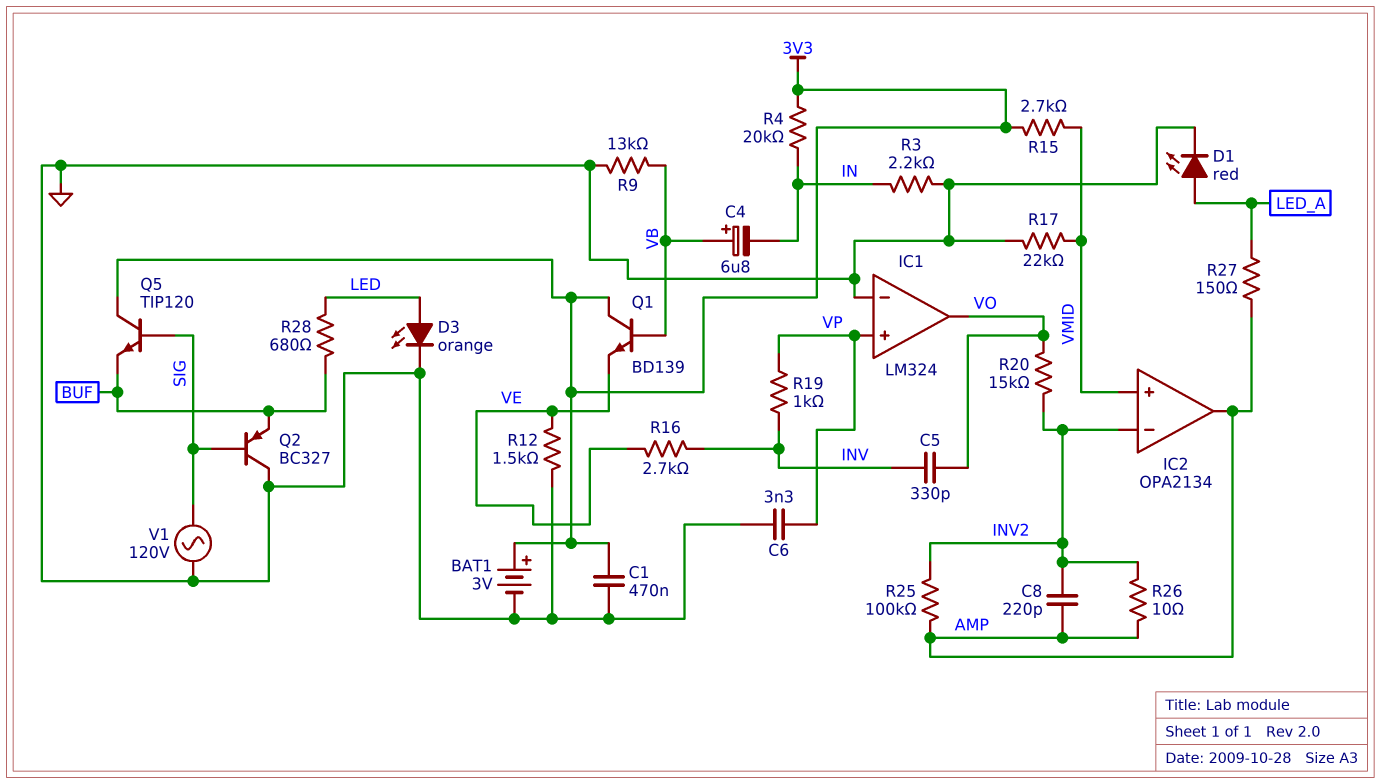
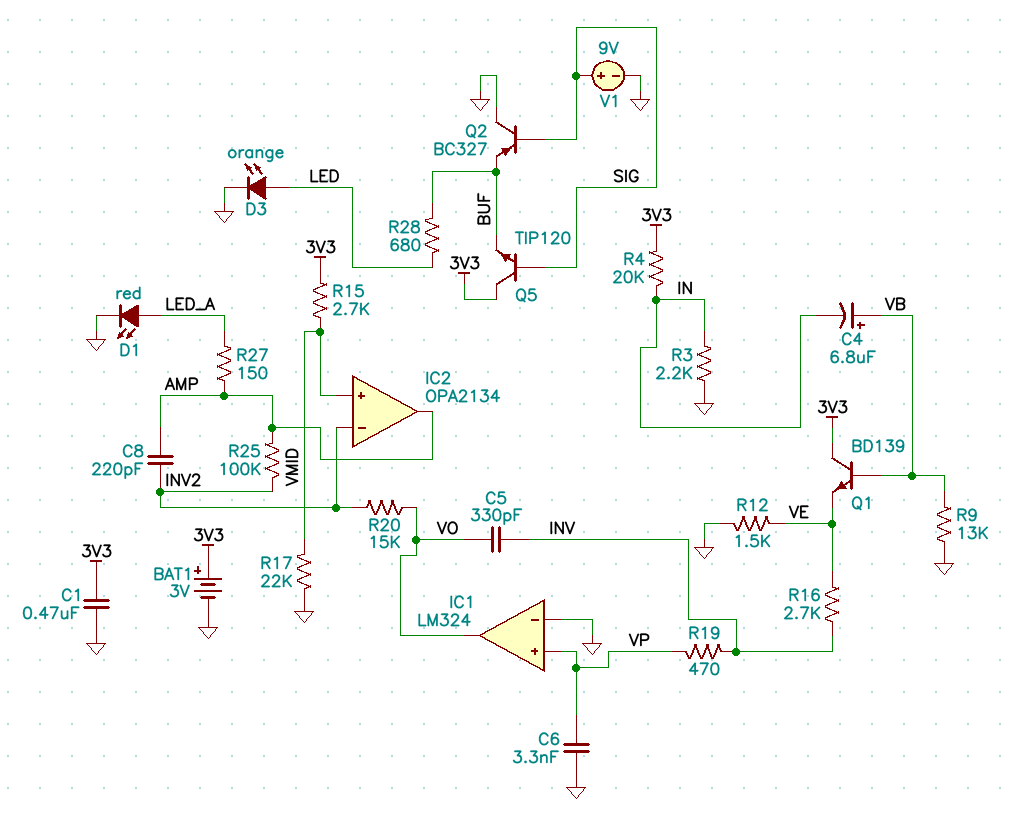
R19: 1k (INV, VP) -> 470 (INV, VP)
R26: 10 (AMP, INV2) -> none
V1: AC 120V (GND, SIG) -> 9V (plus SIG, minus GND)

